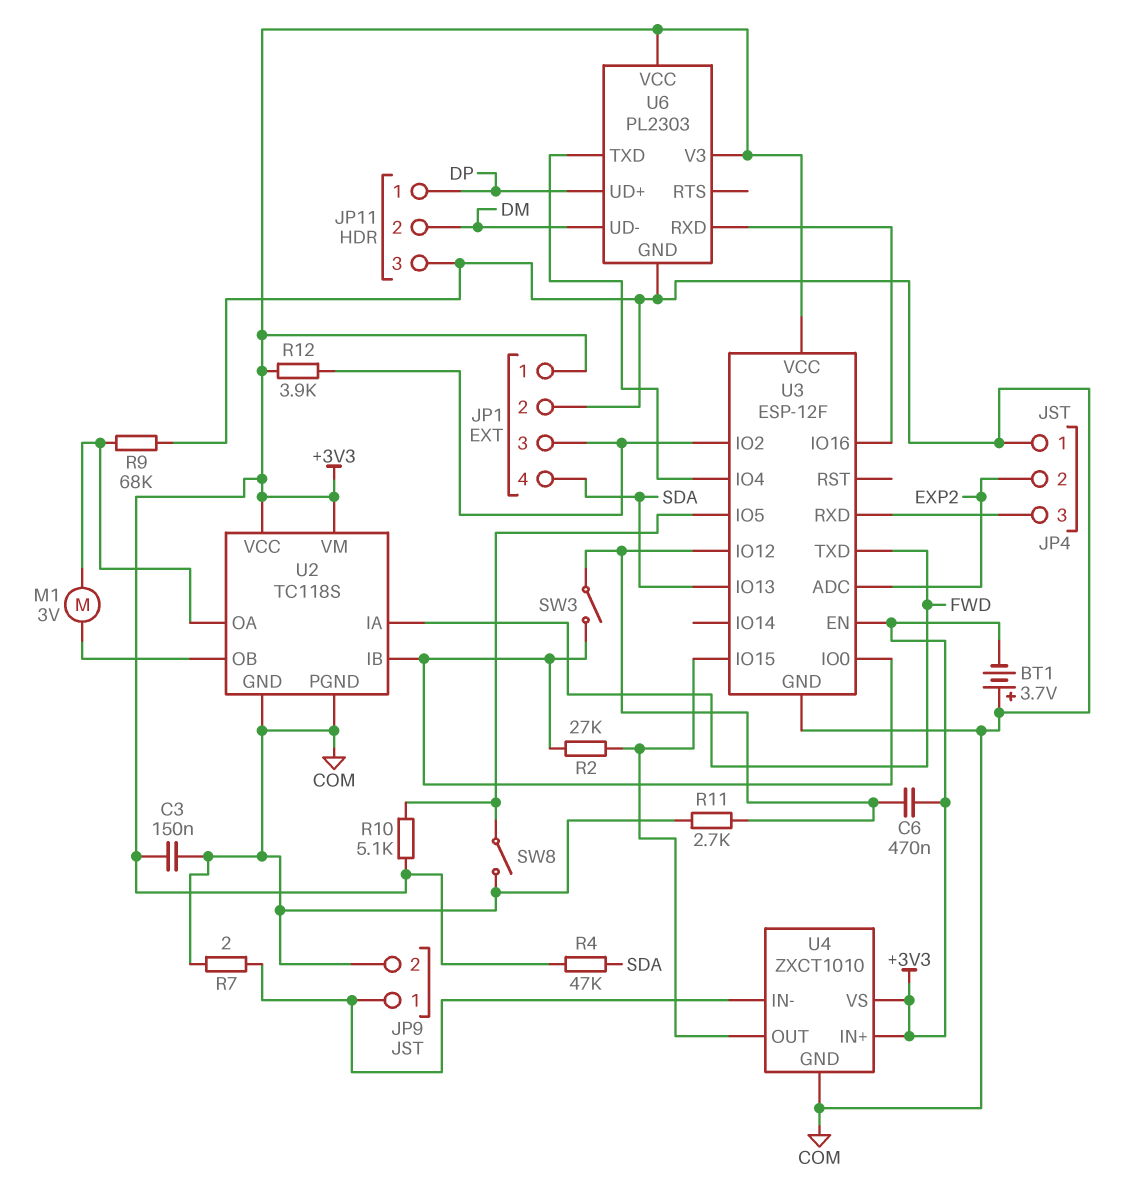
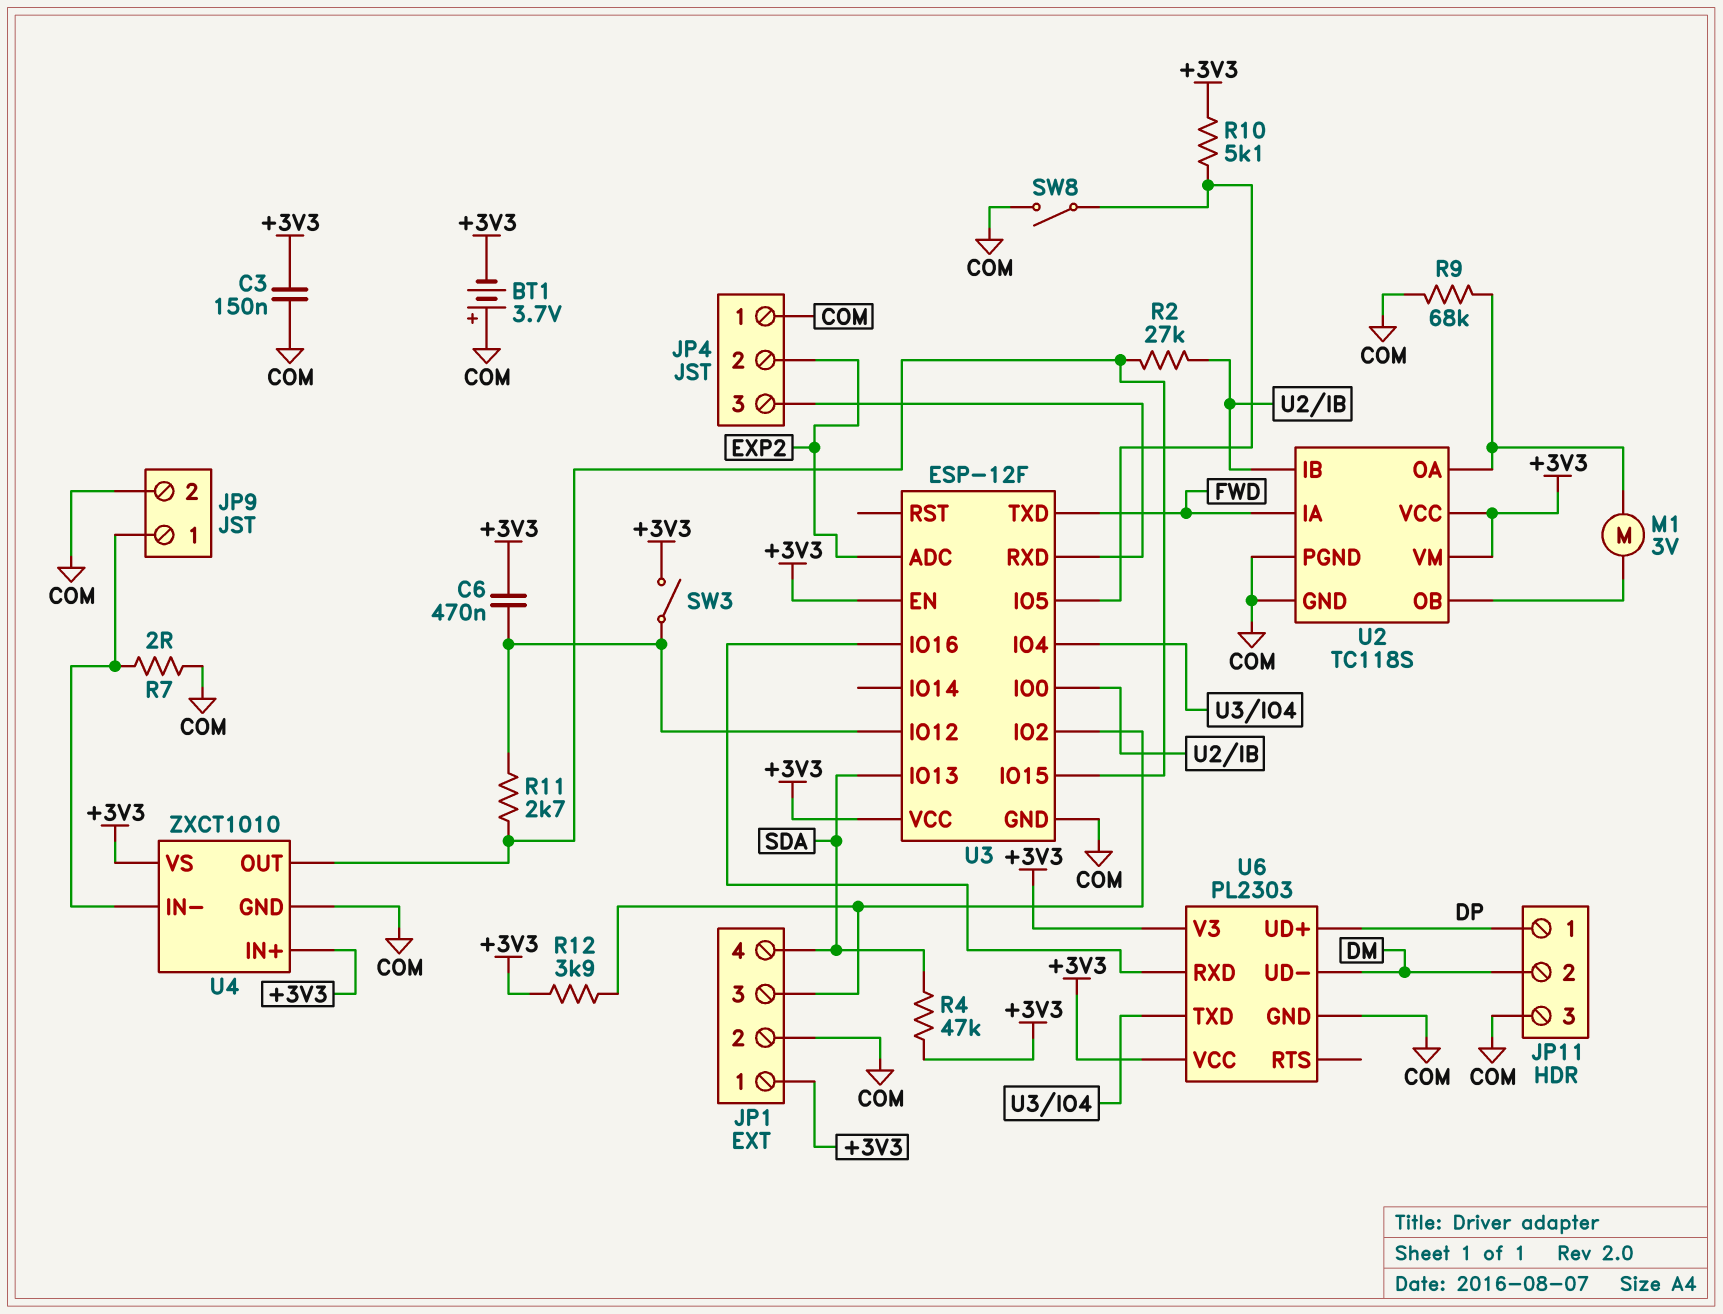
R11: 2.7k (COM, U3/IO12) -> 2.7k (U3/IO12, U3/IO15)
SW3: switch (U2/IB, U3/IO12) -> switch (+3V3, U3/IO12)

